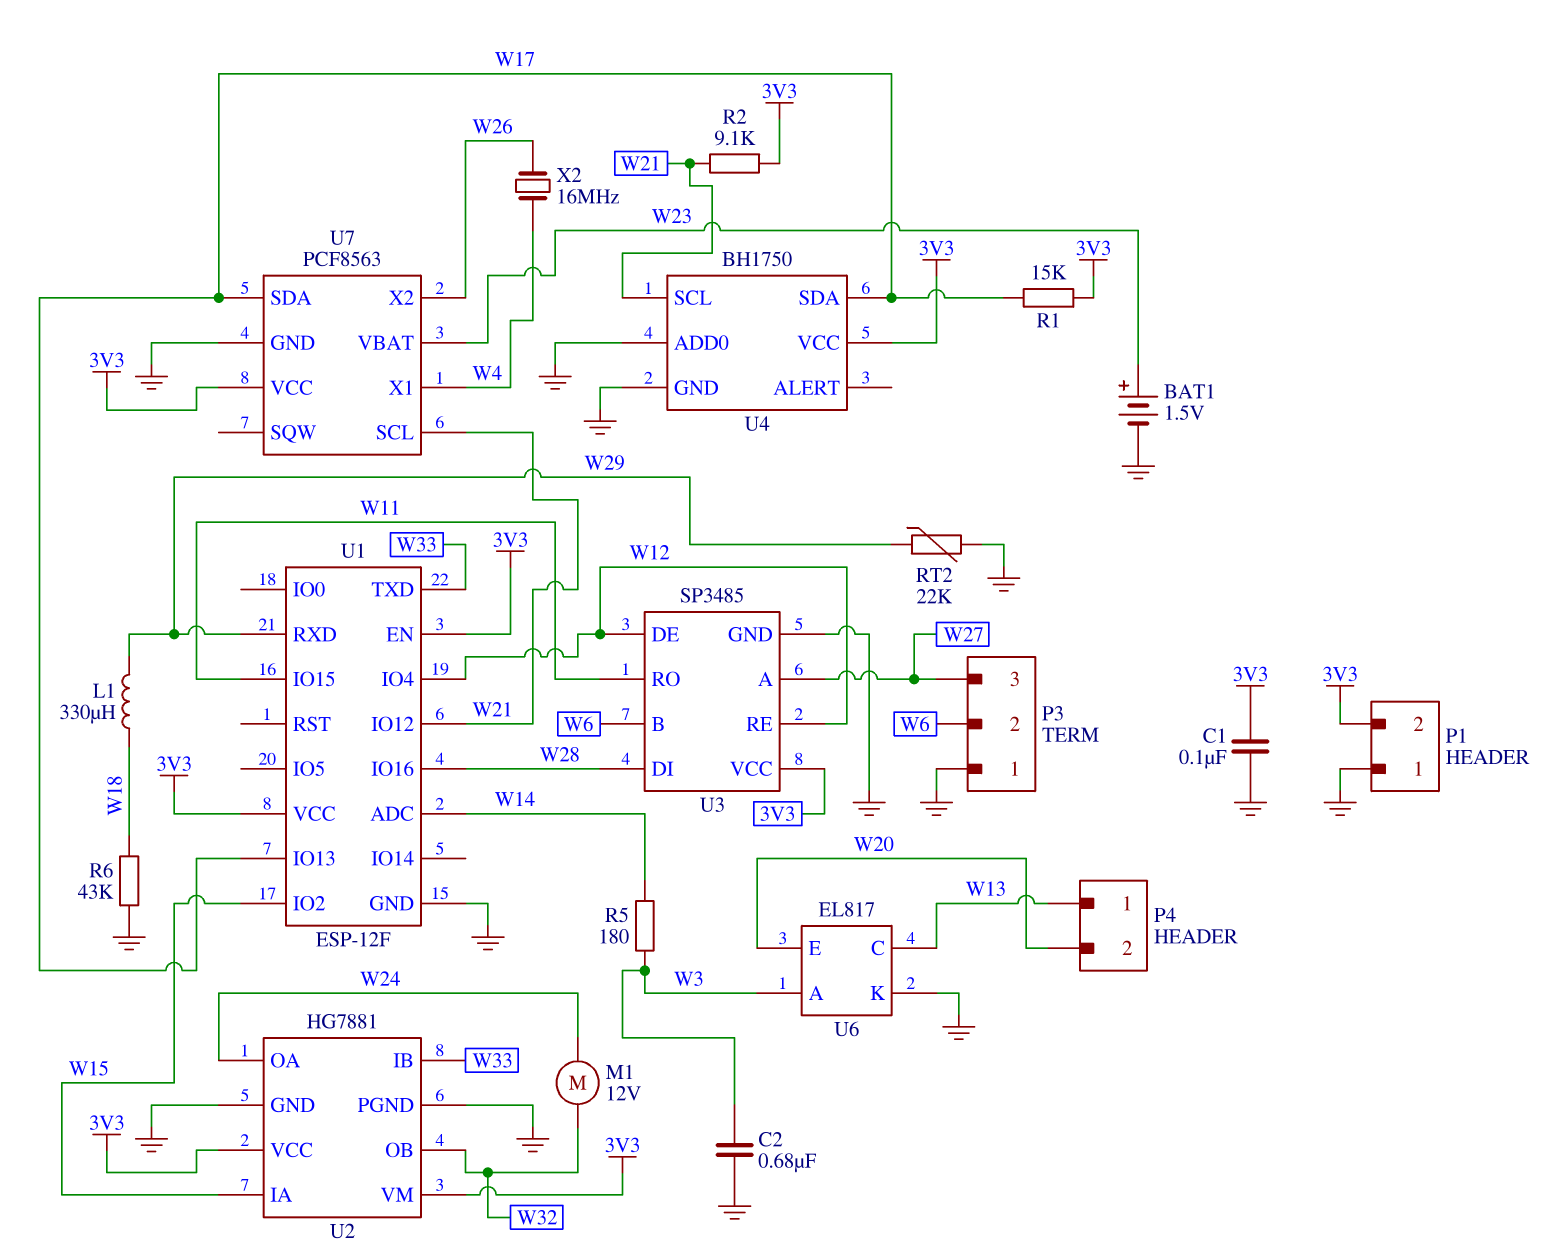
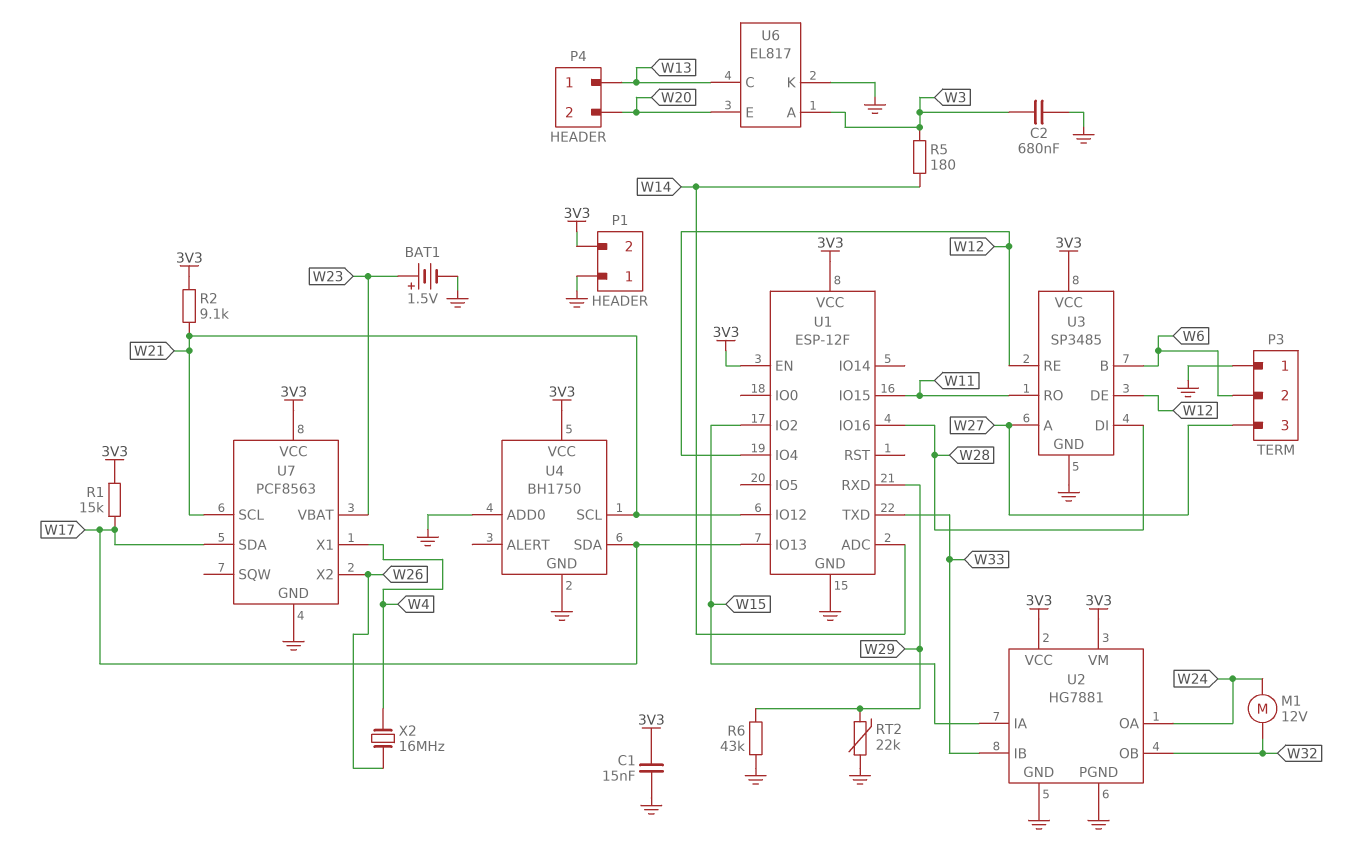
C1: 100nF (3V3, GND) -> 15nF (3V3, GND)
L1: 330uH (W18, W29) -> none
R6: 43k (GND, W18) -> 43k (GND, W29)

